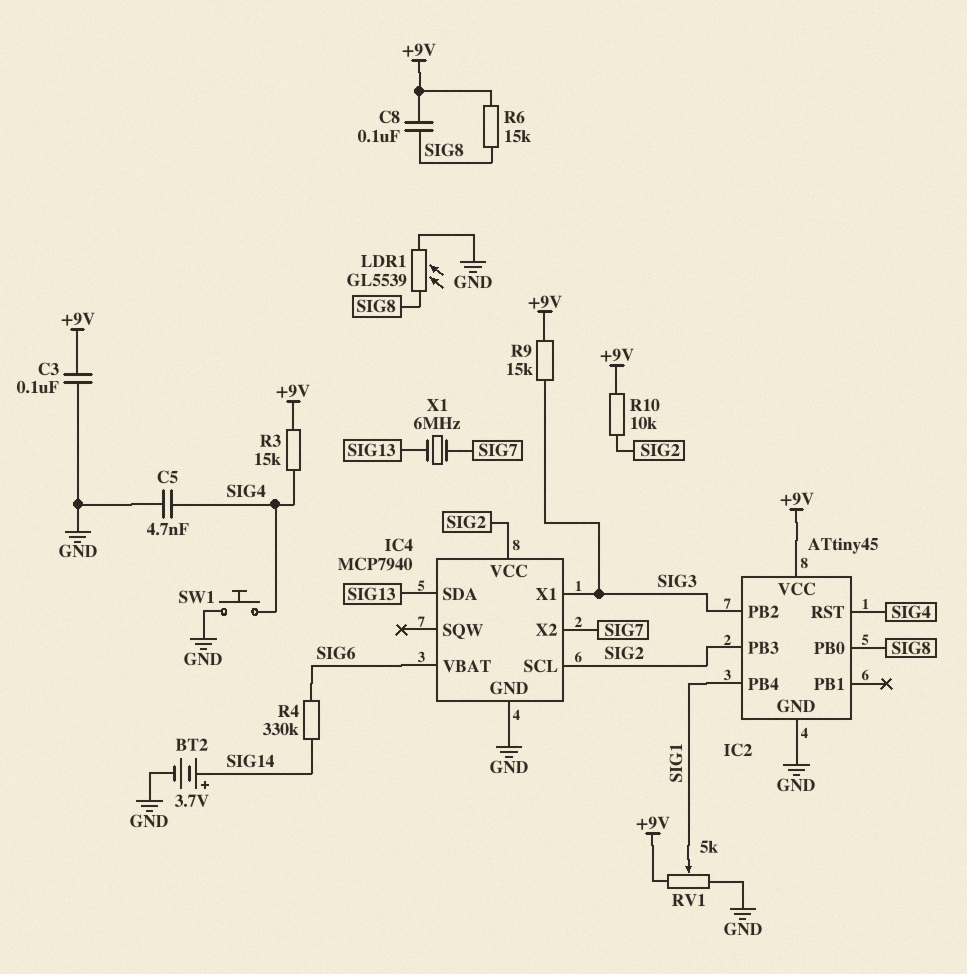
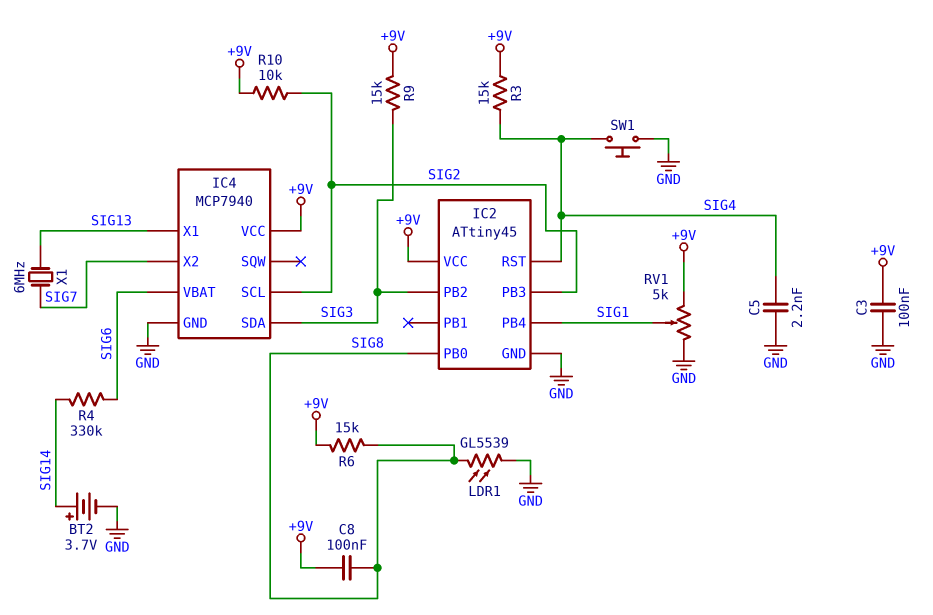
C5: 4.7nF (GND, SIG4) -> 2.2nF (GND, SIG4)
IC4 pin SDA: SIG13 -> SIG3
IC4 pin VCC: SIG2 -> +9V
IC4 pin X1: SIG3 -> SIG13

